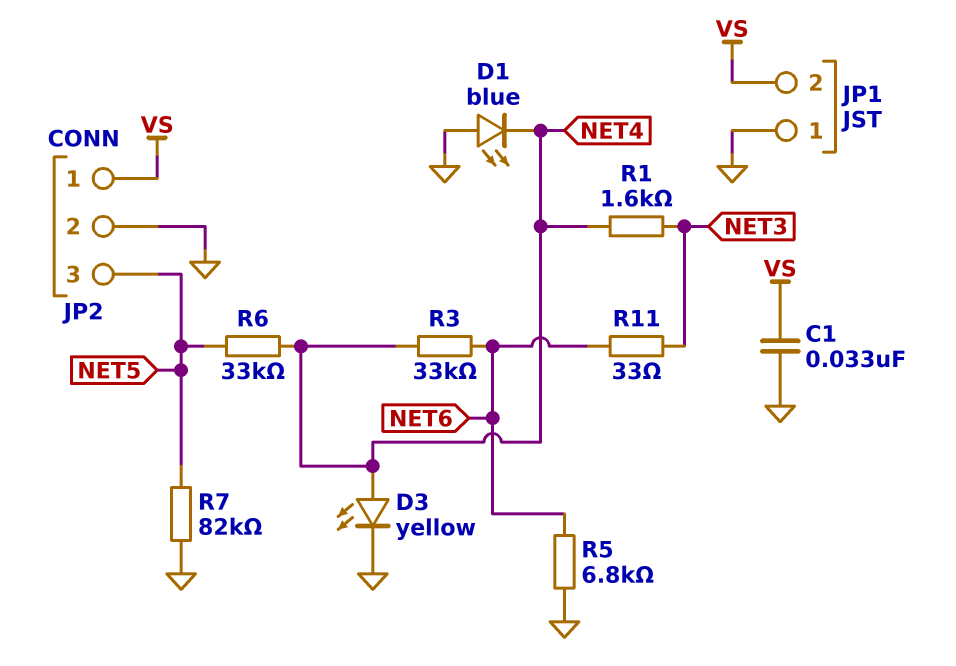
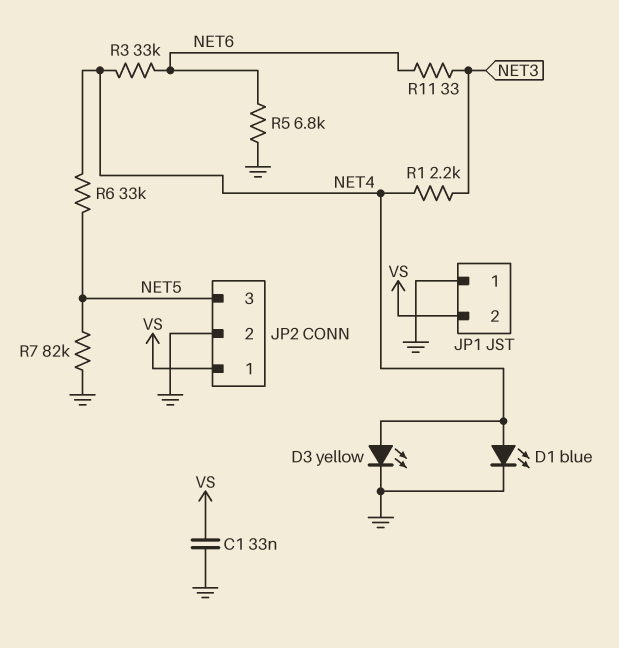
D1: LED blue (A GND, K NET4) -> LED blue (A NET4, K GND)
R1: 1.6k (NET3, NET4) -> 2.2k (NET3, NET4)

